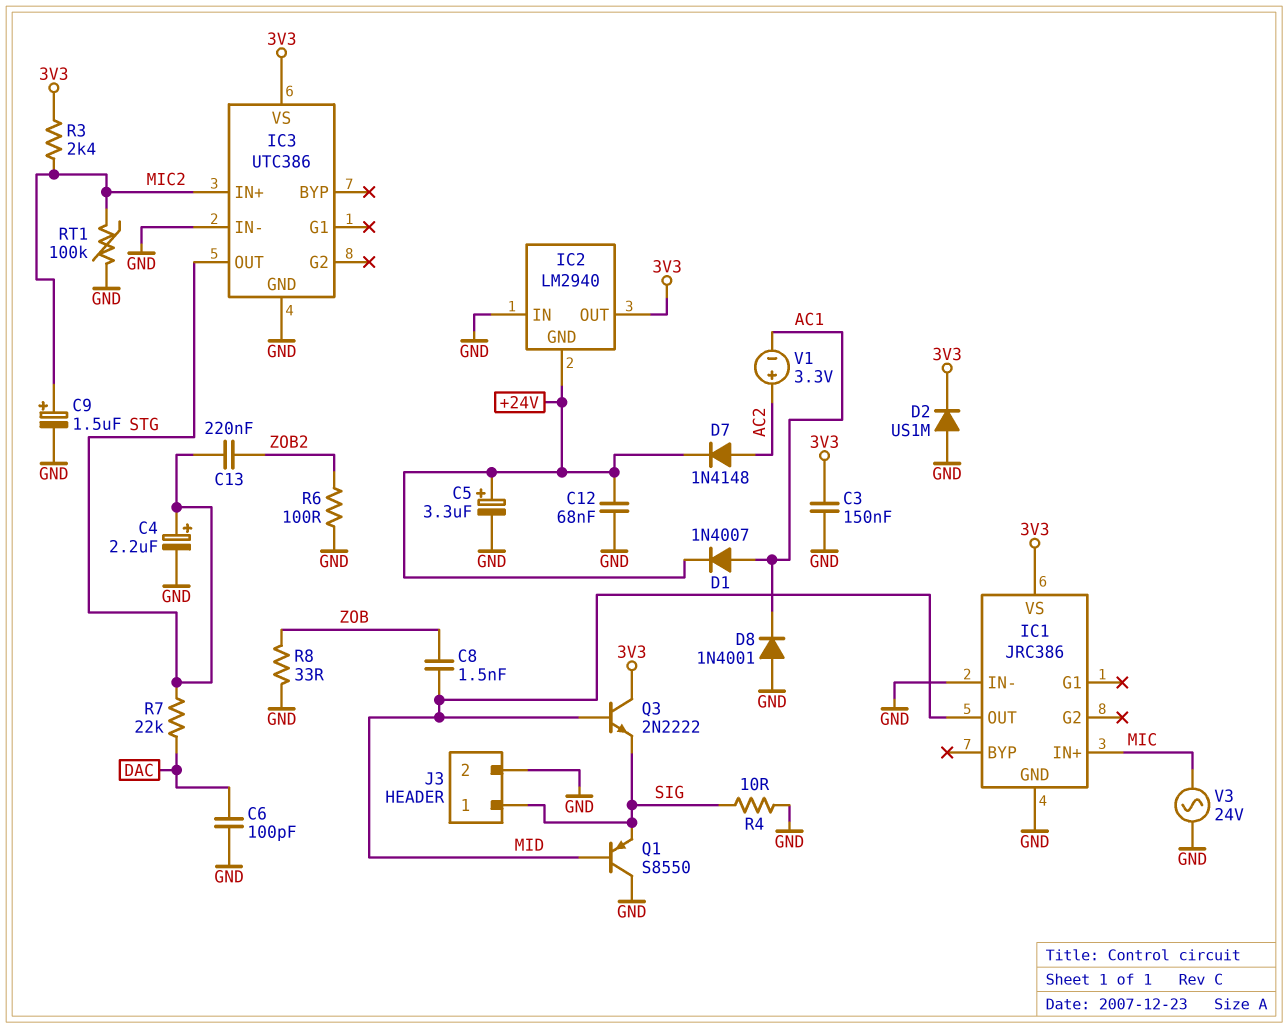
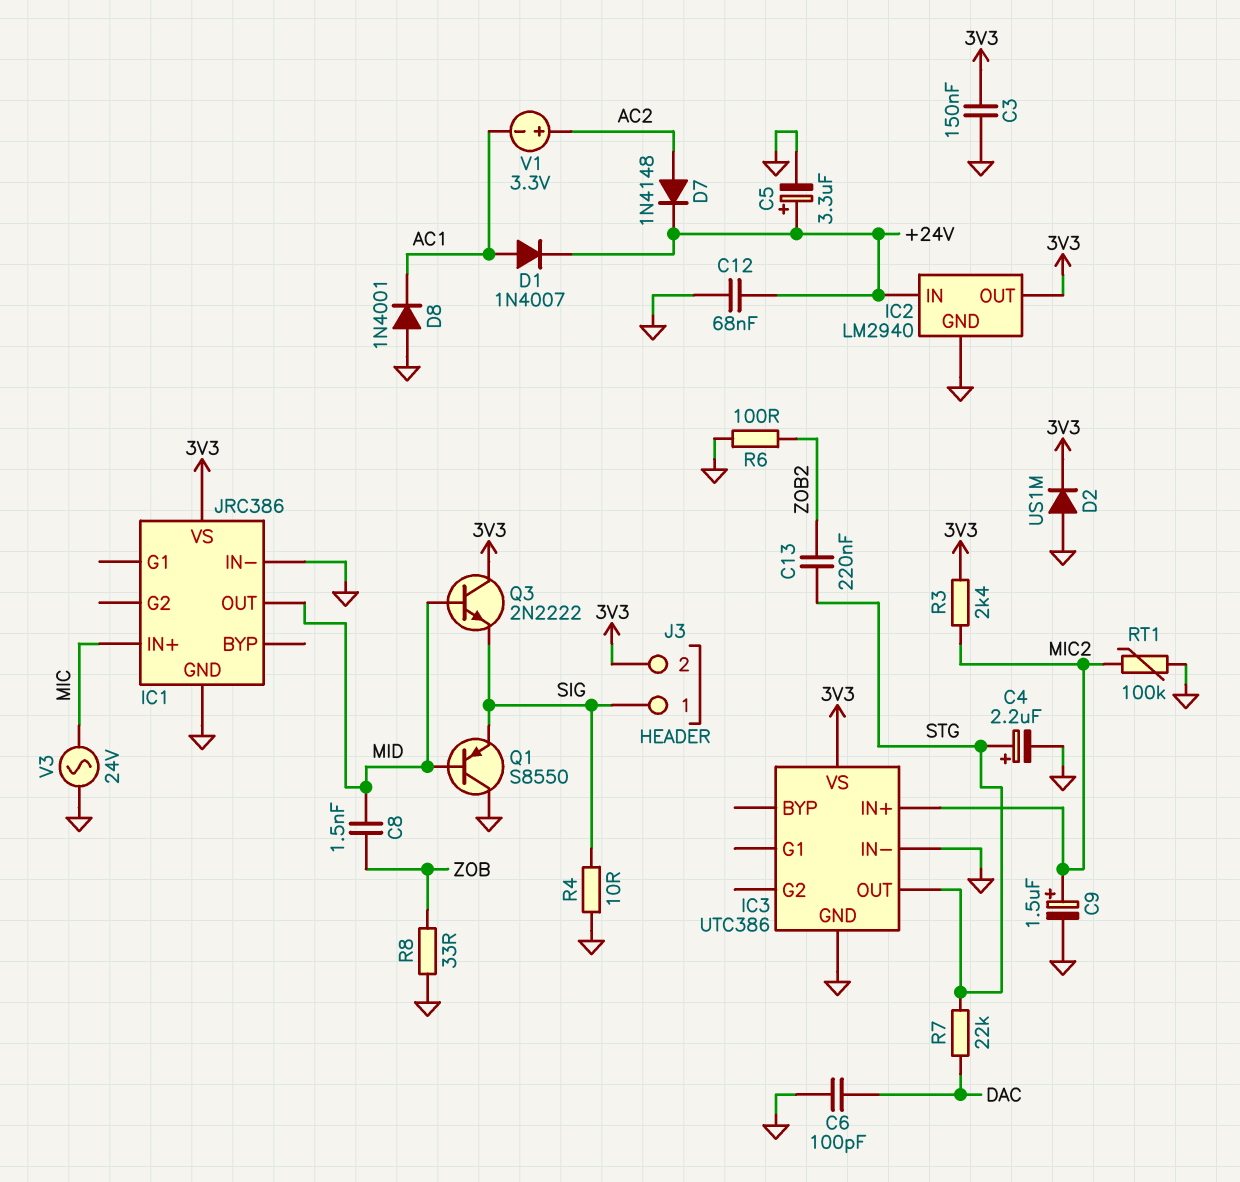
IC2 pin GND: +24V -> GND
IC2 pin IN: GND -> +24V
J3 pin 2: GND -> 3V3

